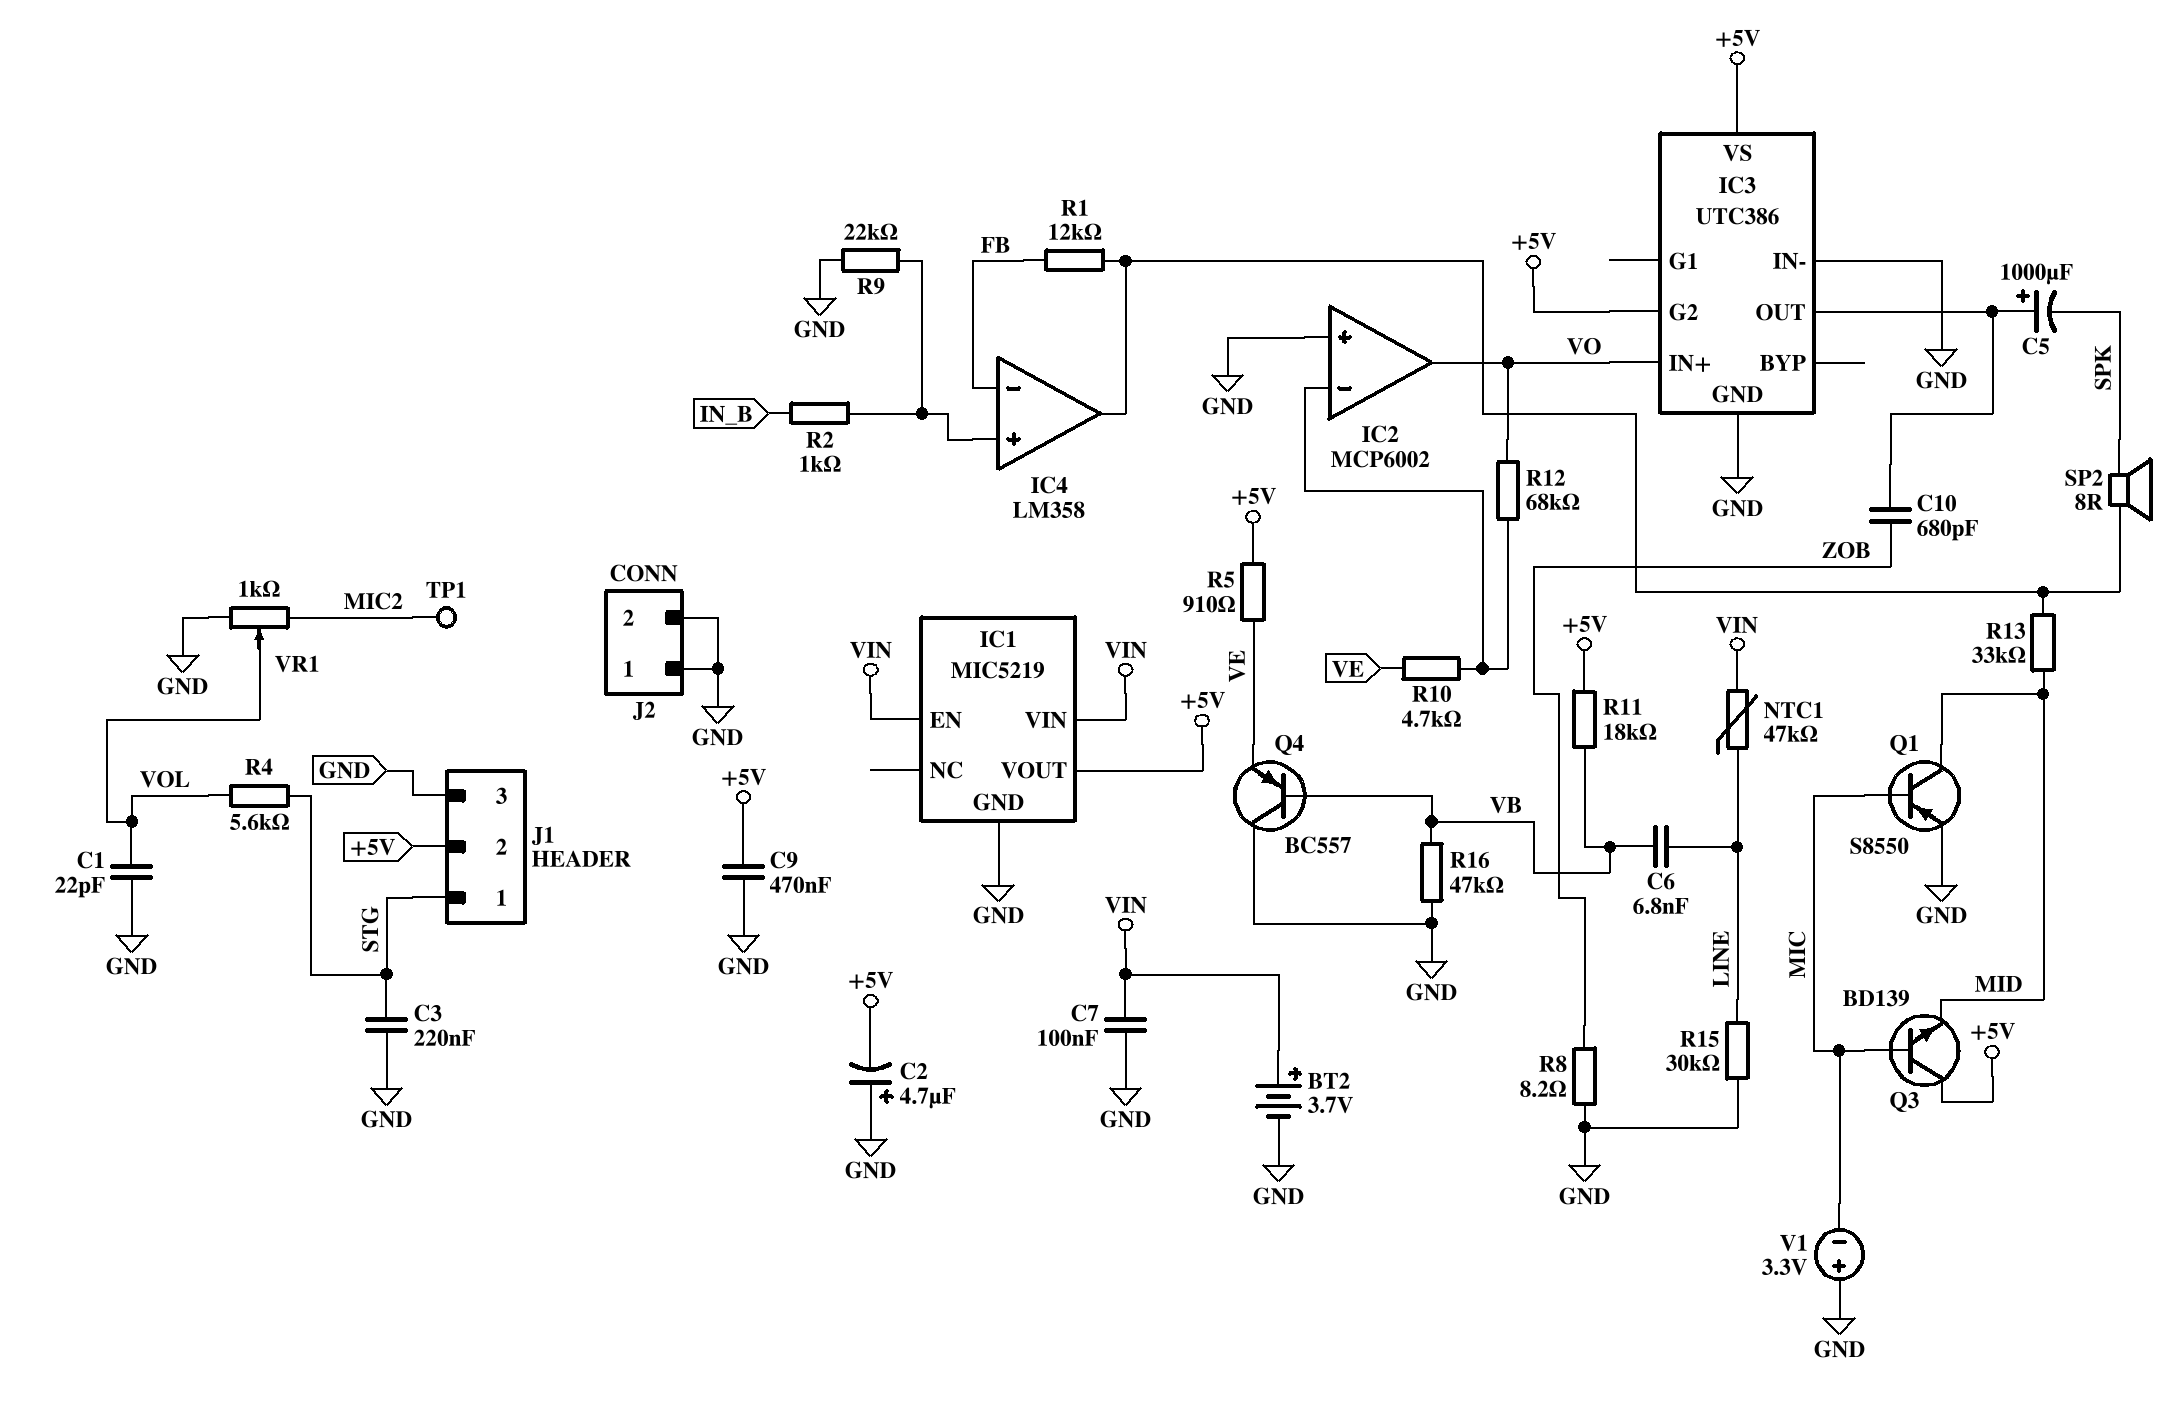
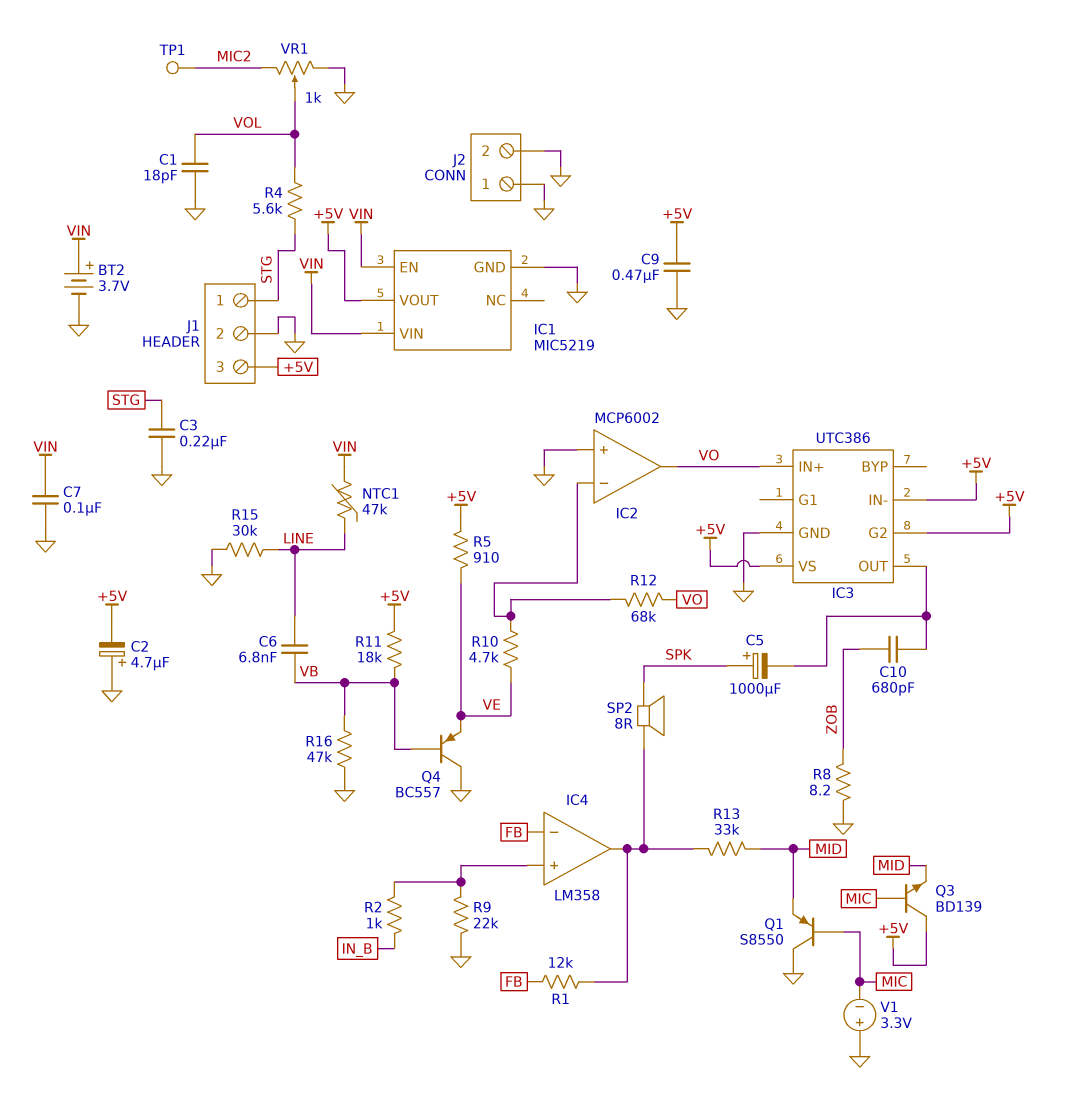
C1: 22pF (GND, VOL) -> 18pF (GND, VOL)
C5: 1000uF (plus IC3/OUT, minus SPK) -> 1000uF (plus SPK, minus IC3/OUT)
IC3 pin IN-: GND -> +5V
J1 pin 2: +5V -> GND
J1 pin 3: GND -> +5V
Q1: PNP S8550 (B MIC, C MID, E GND) -> PNP S8550 (B MIC, C GND, E MID)

